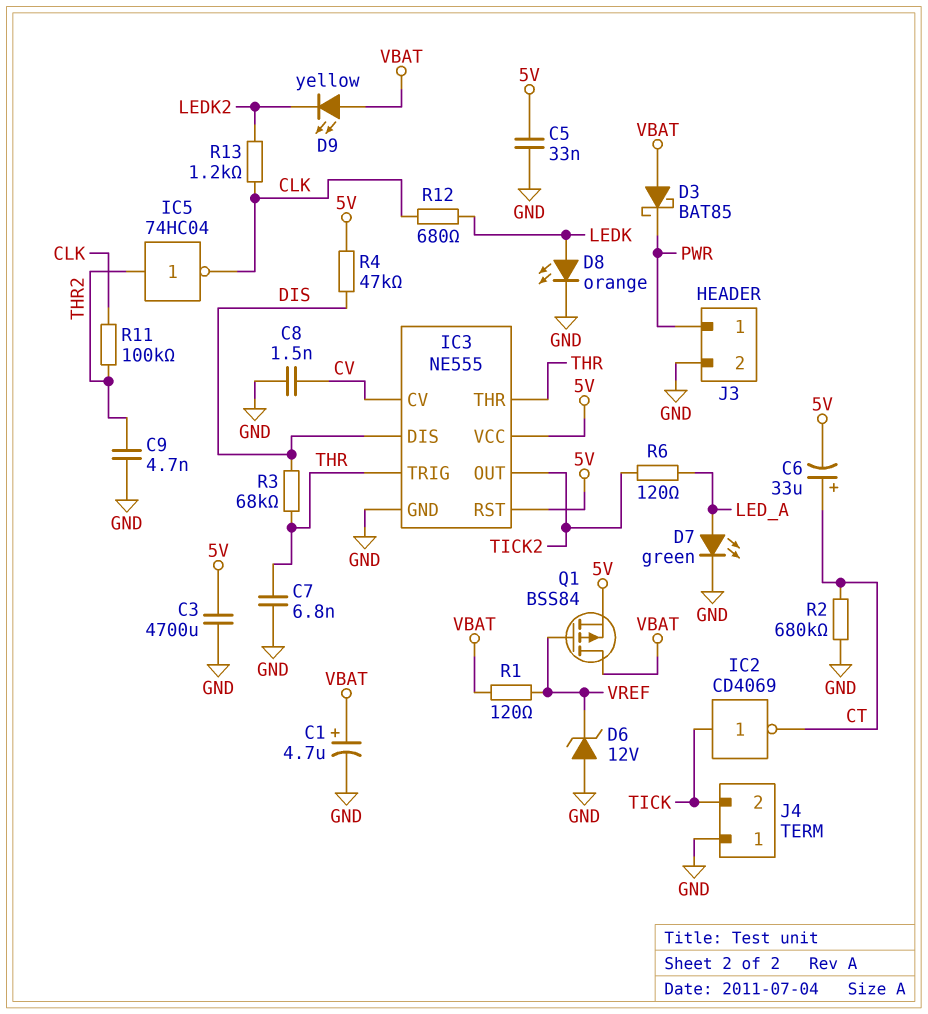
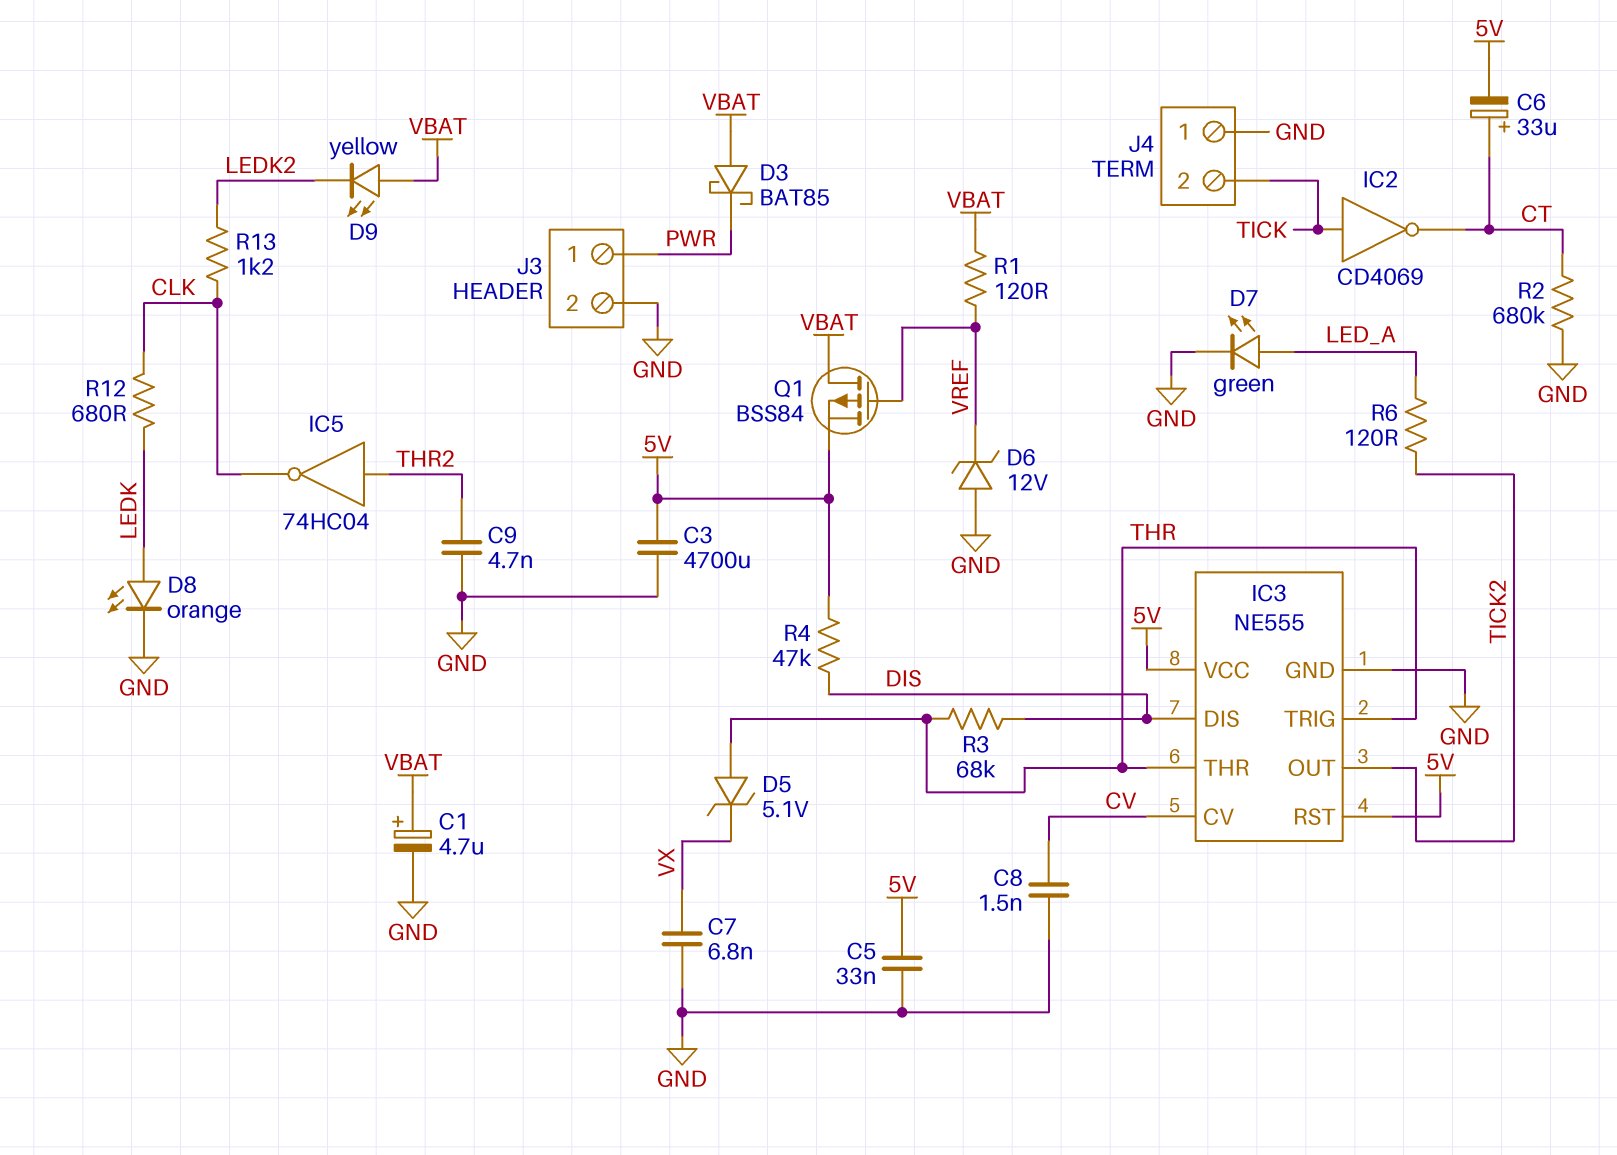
C7: 6.8nF (GND, THR) -> 6.8nF (GND, VX)
D5: none -> zener 5.1V (A THR, K VX)
R11: 100k (CLK, THR2) -> none

